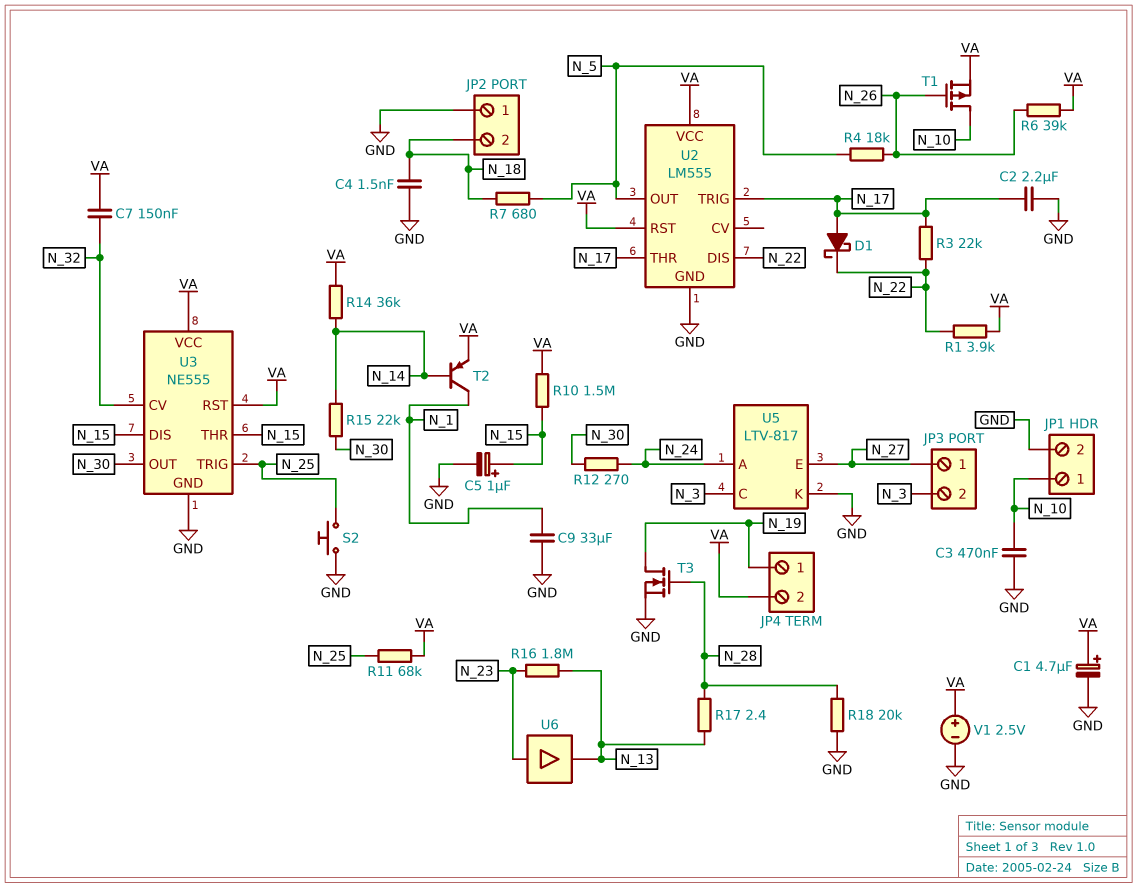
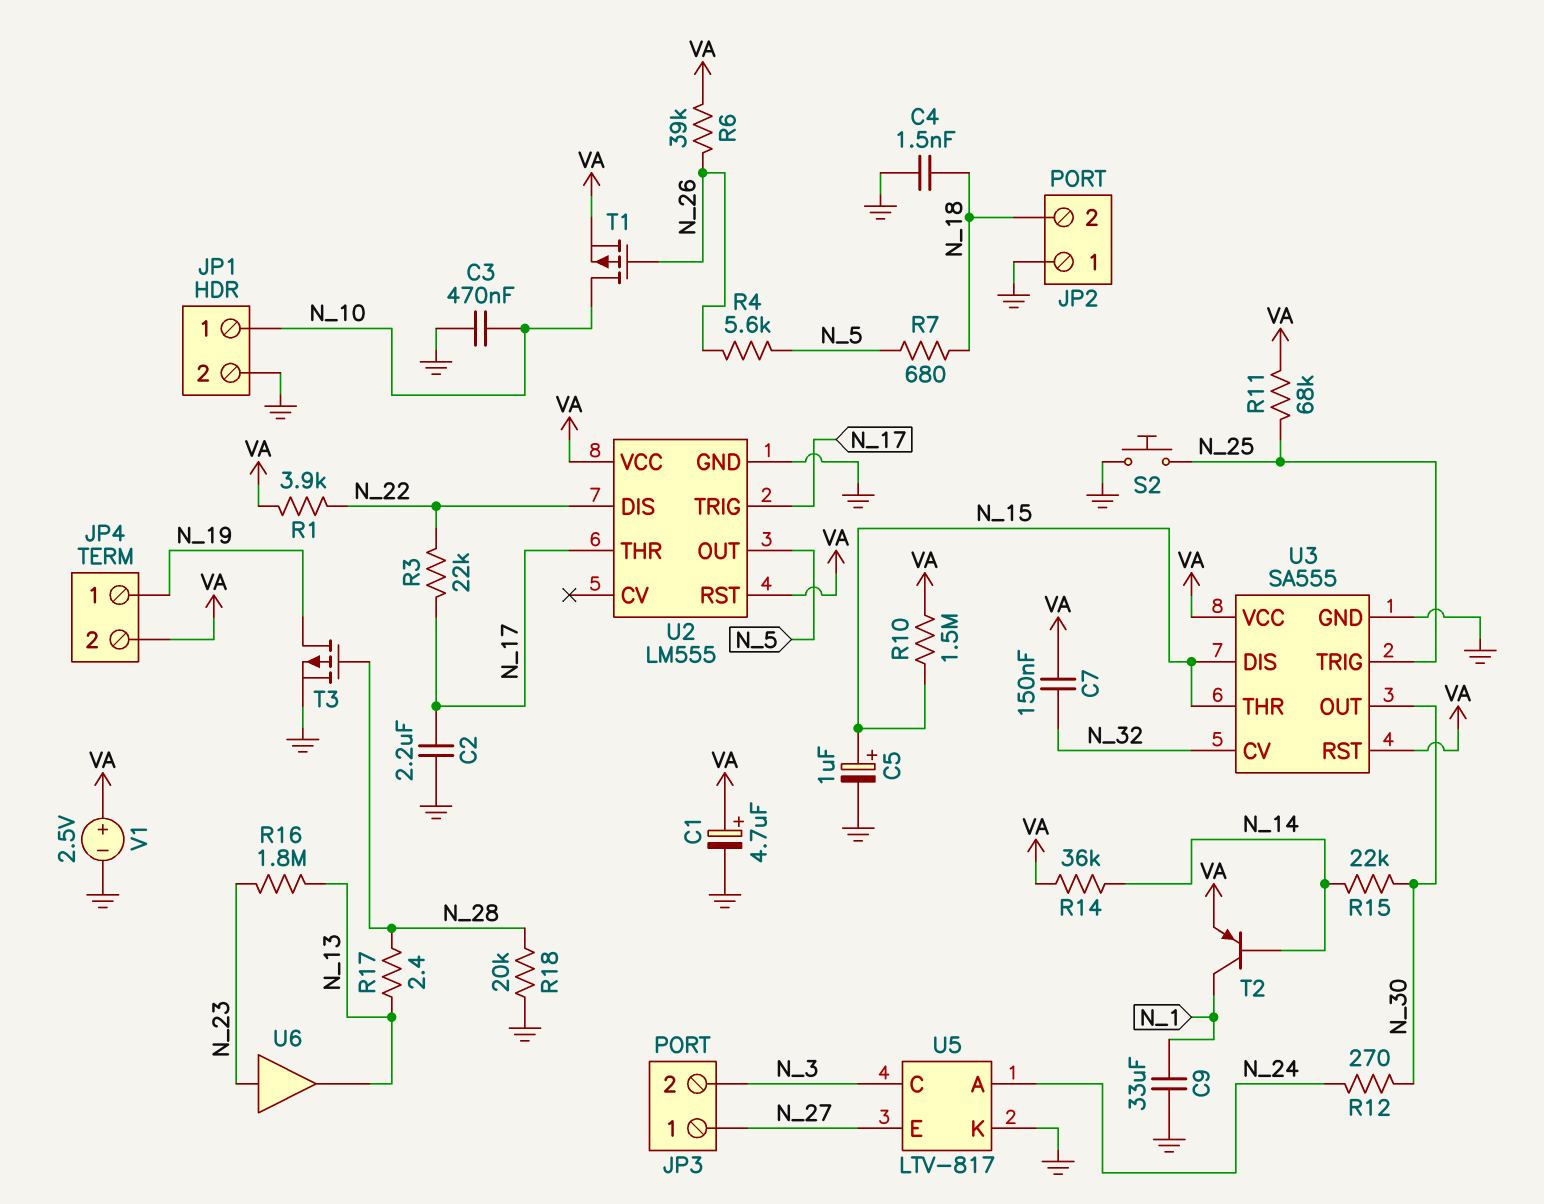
D1: schottky (A N_17, K N_22) -> none
R4: 18k (N_5, N_26) -> 5.6k (N_5, N_26)
T3: NMOS (G N_28, D N_19, S GND) -> PMOS (G N_28, D N_19, S GND)
U3: NE555 -> SA555

